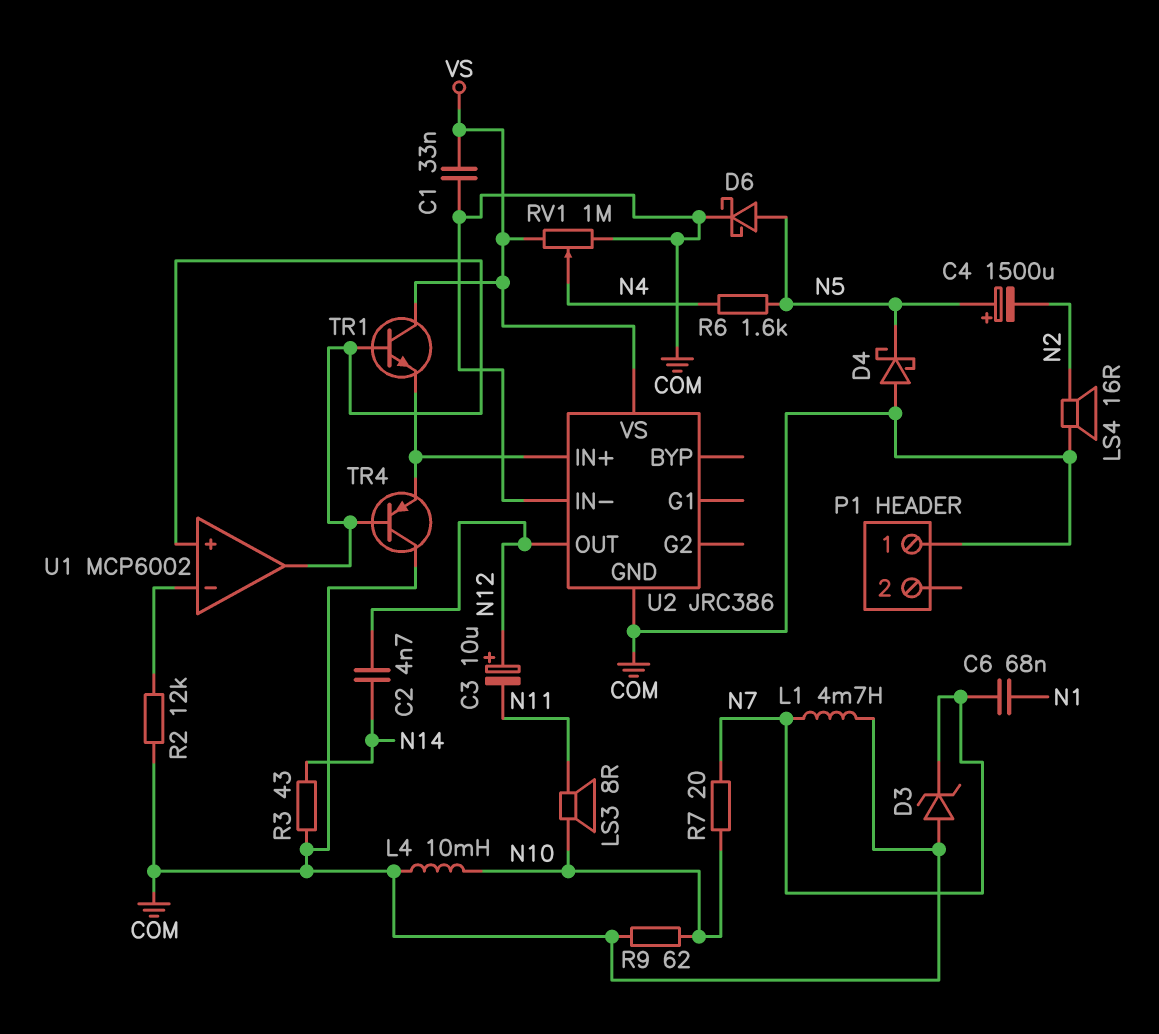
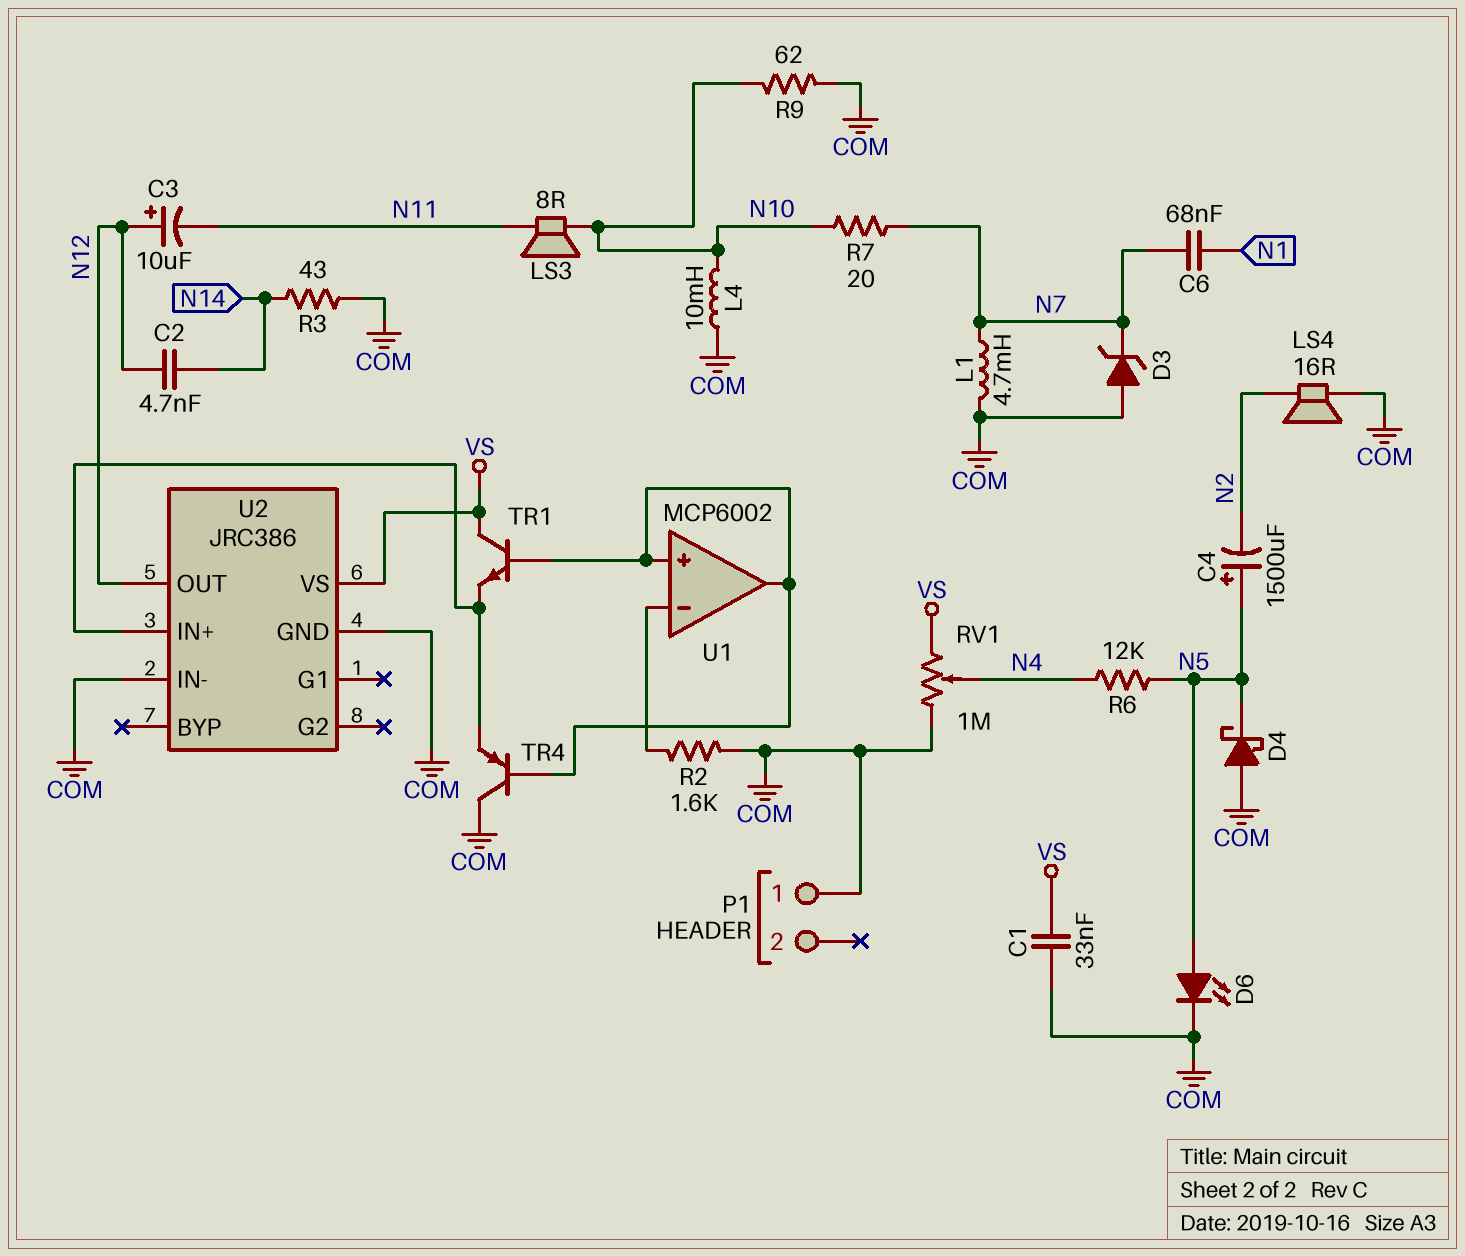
D6: schottky (A N5, K COM) -> LED (A N5, K COM)
R2: 12k (COM, U1/in-) -> 1.6k (COM, U1/in-)
R6: 1.6k (N4, N5) -> 12k (N4, N5)

